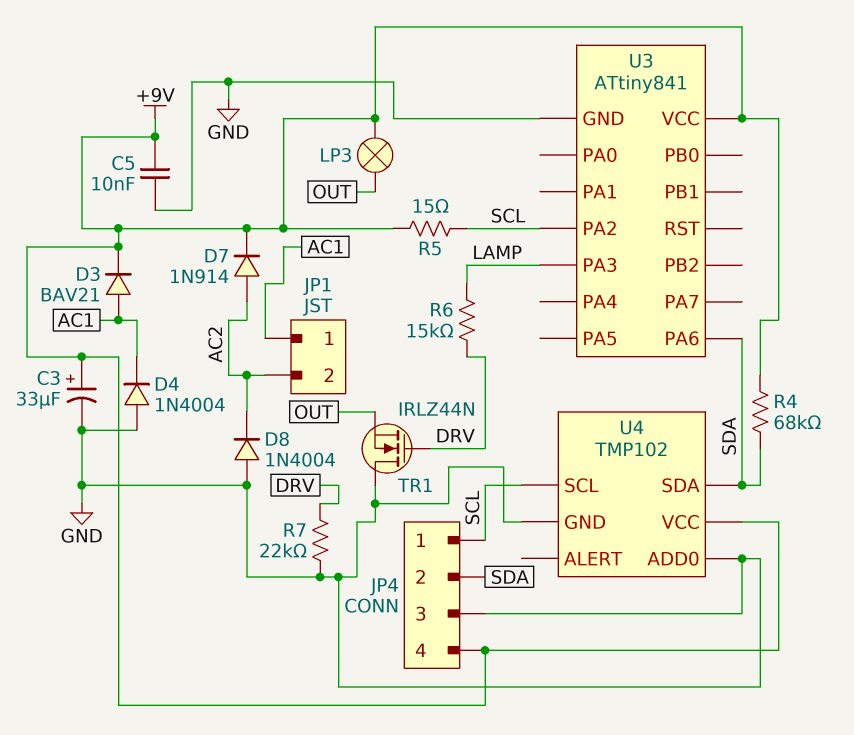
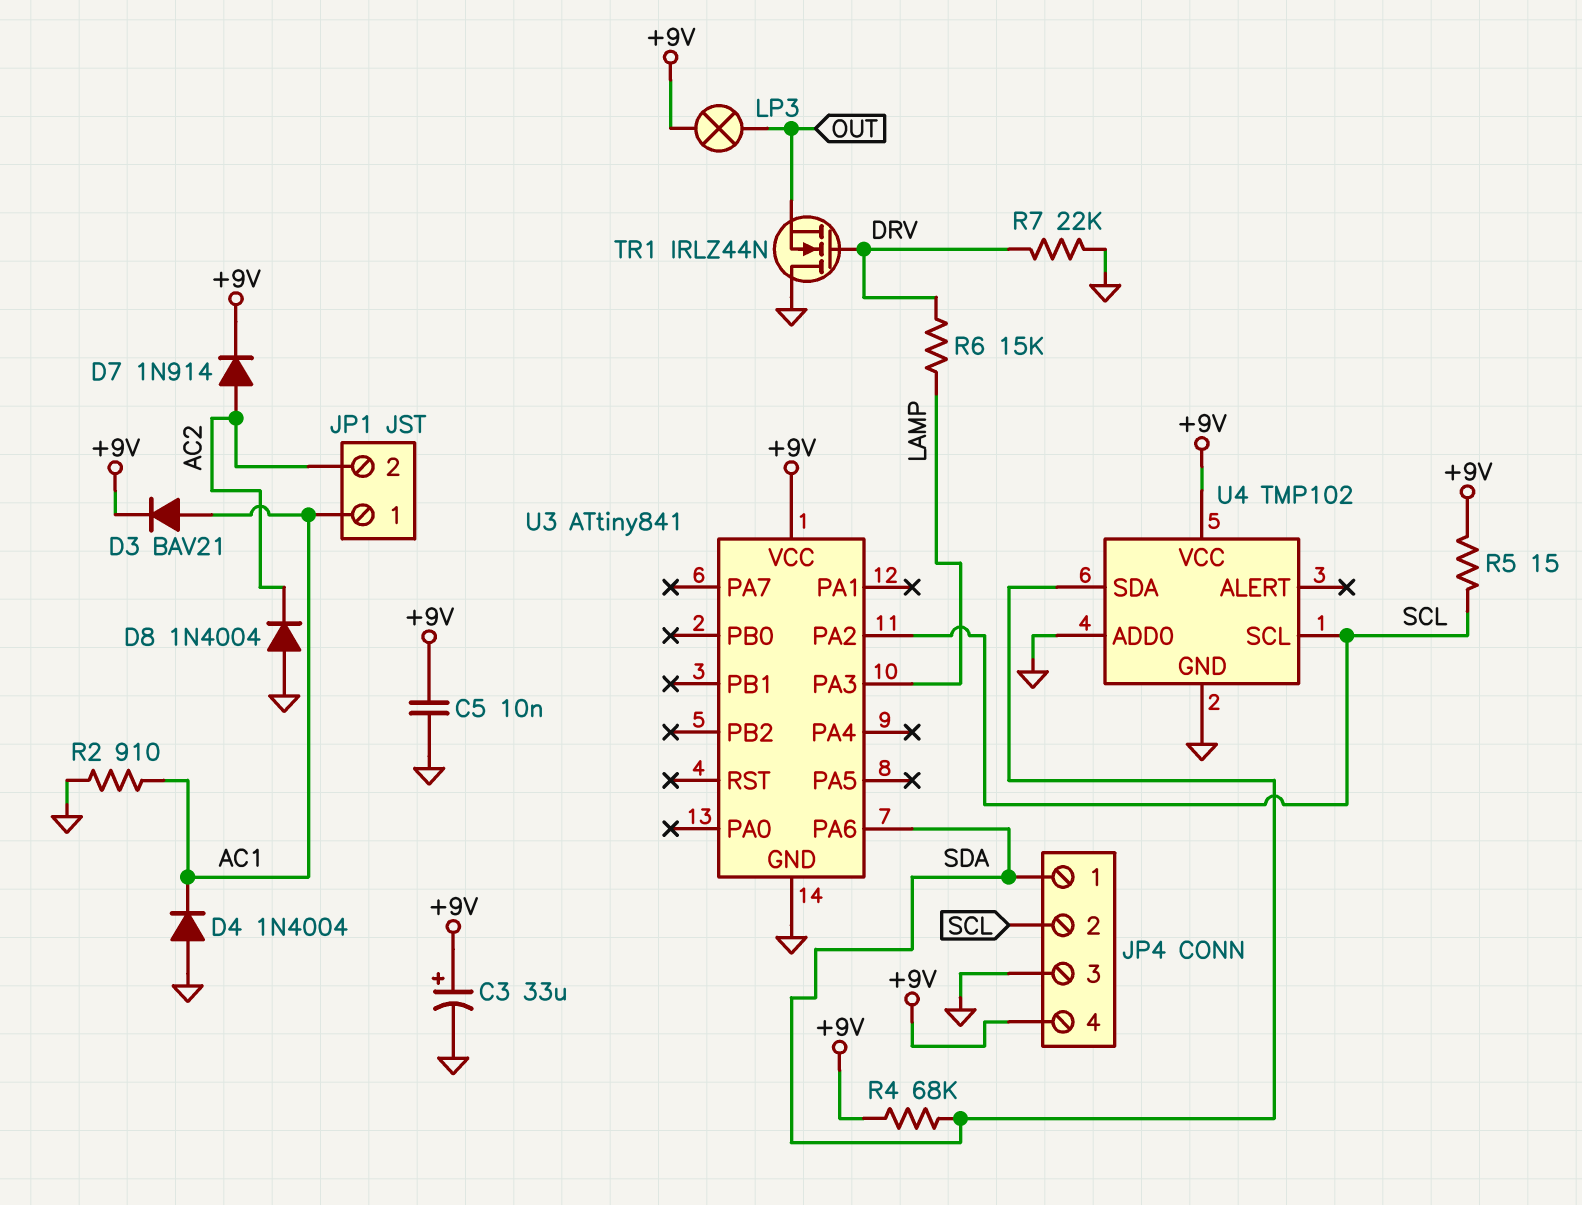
JP4 pin 1: SCL -> SDA
JP4 pin 2: SDA -> SCL
R2: none -> 910 (AC1, GND)

